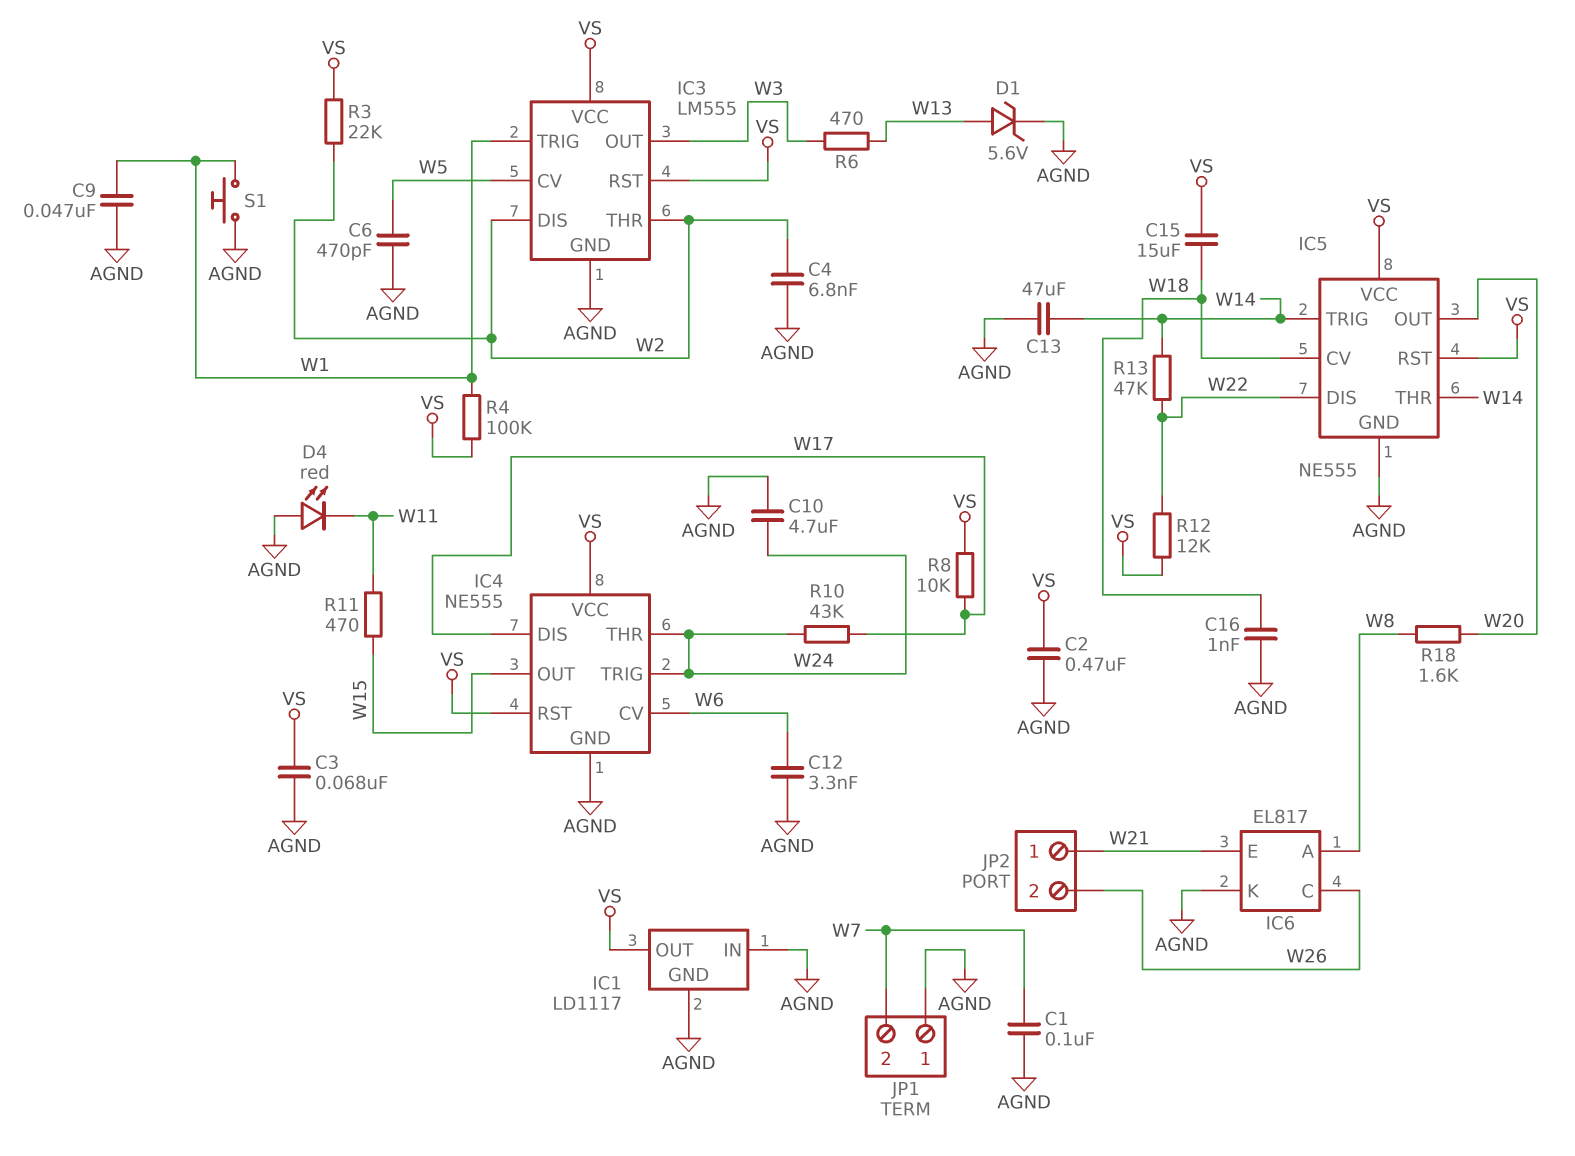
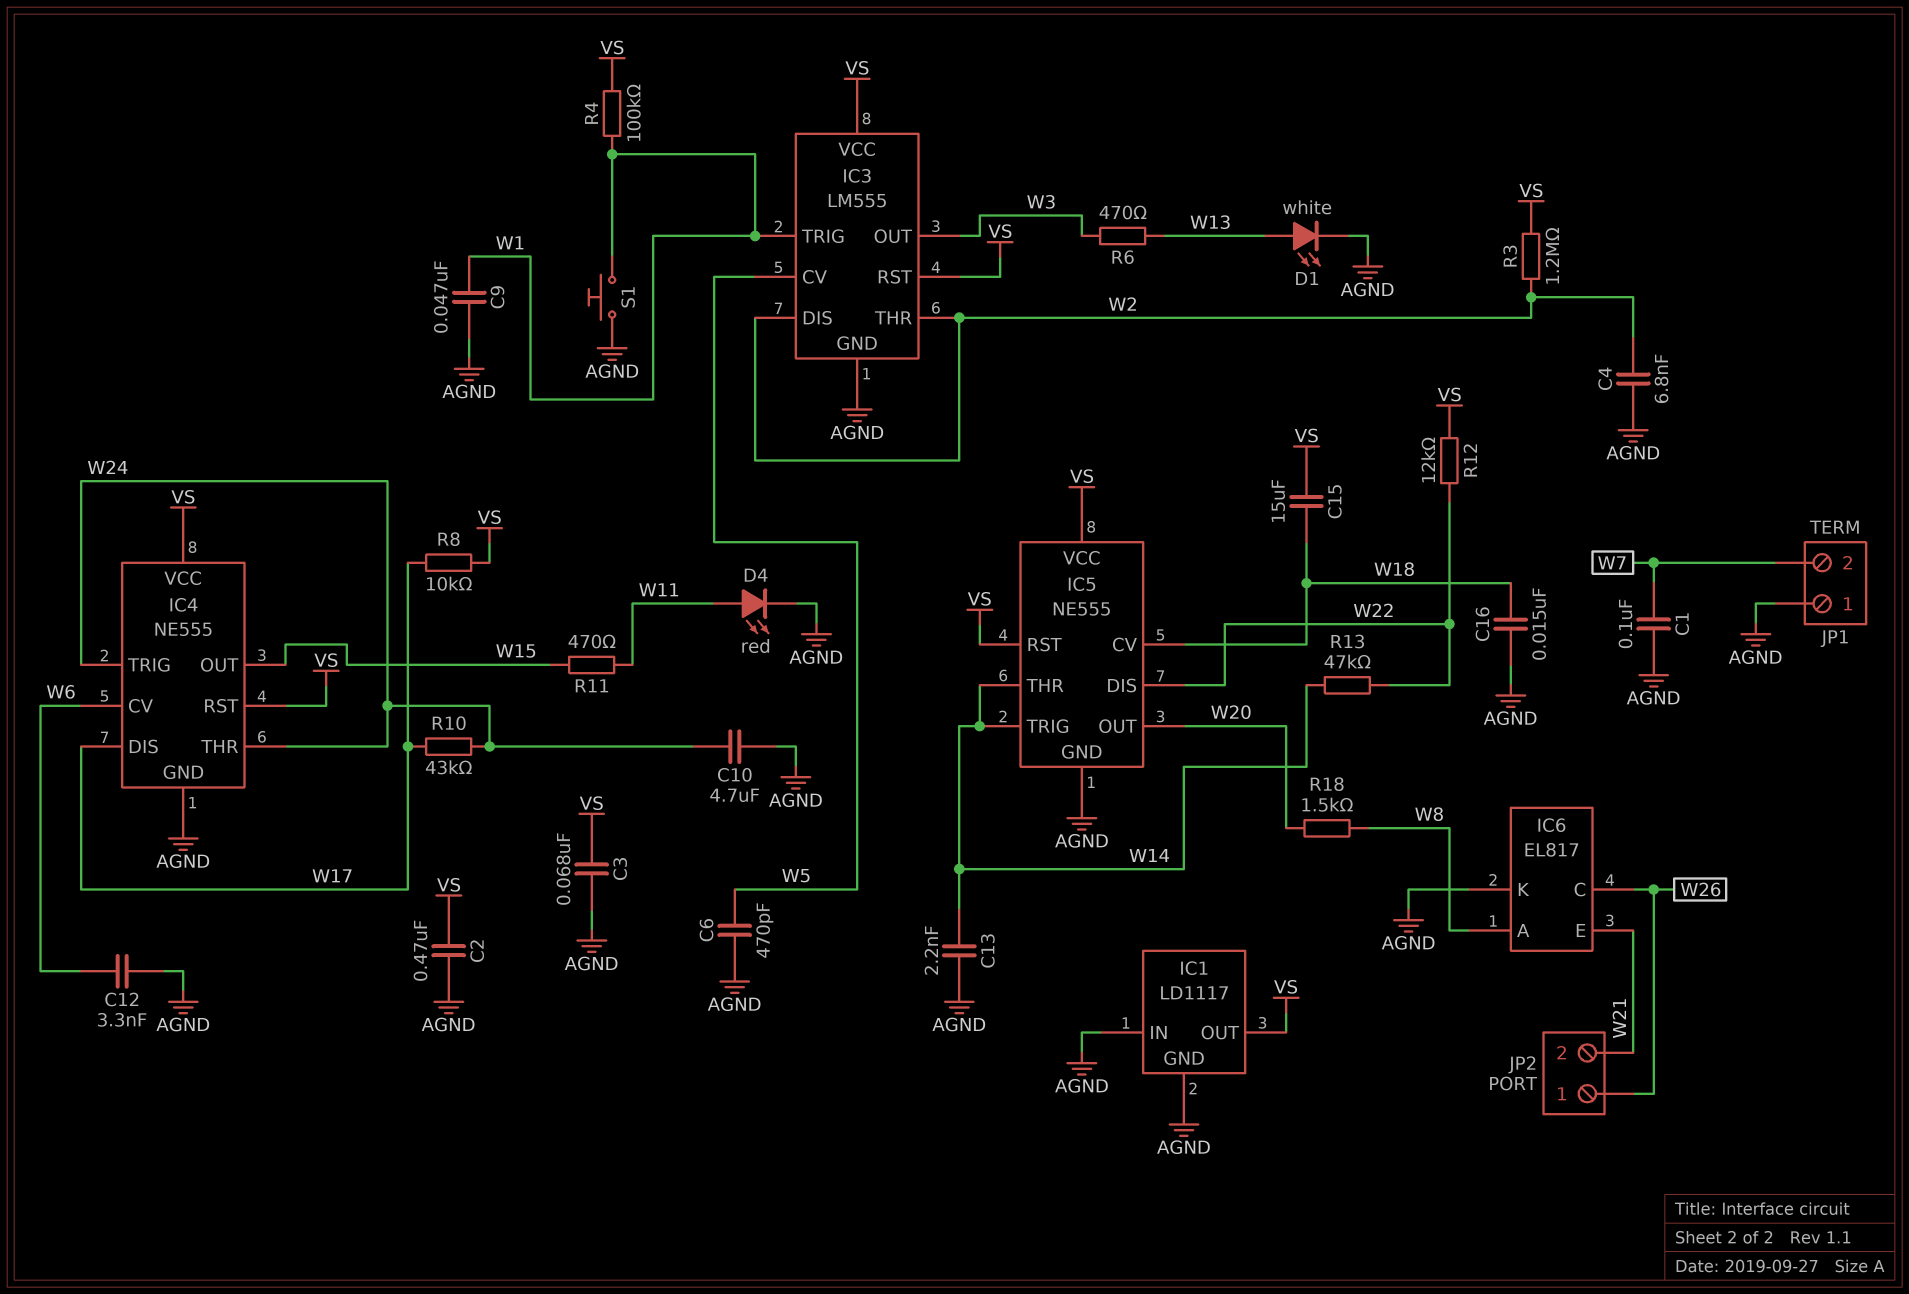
C13: 47uF (AGND, W14) -> 2.2nF (AGND, W14)
C16: 1nF (AGND, W18) -> 15nF (AGND, W18)
D1: zener 5.6V (A W13, K AGND) -> LED white (A W13, K AGND)
D4: LED red (A AGND, K W11) -> LED red (A W11, K AGND)
JP2 pin 1: W21 -> W26
JP2 pin 2: W26 -> W21
R3: 22k (VS, W2) -> 1.2M (VS, W2)
R18: 1.6k (W8, W20) -> 1.5k (W8, W20)

